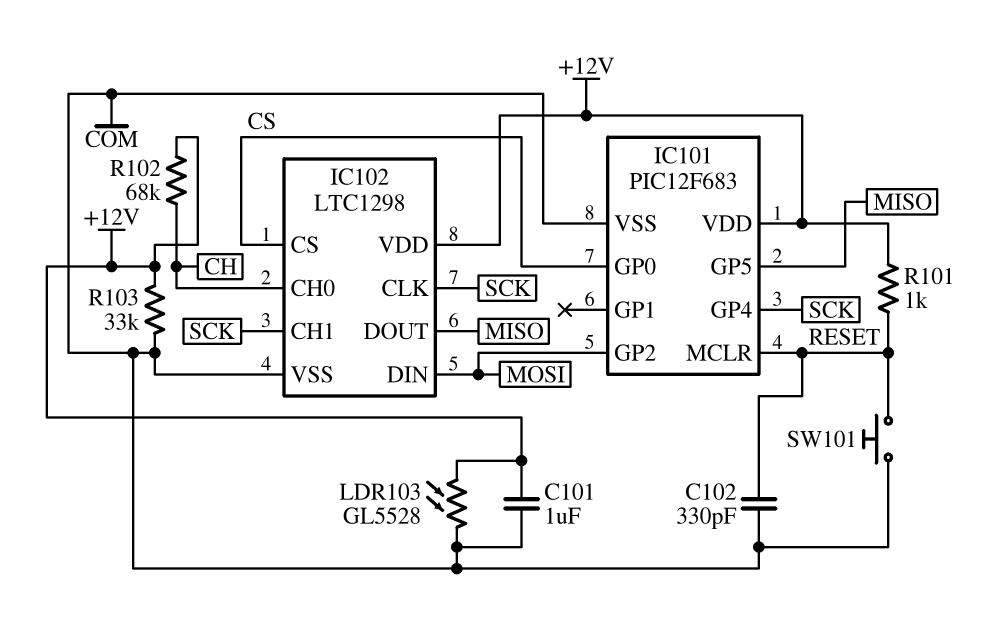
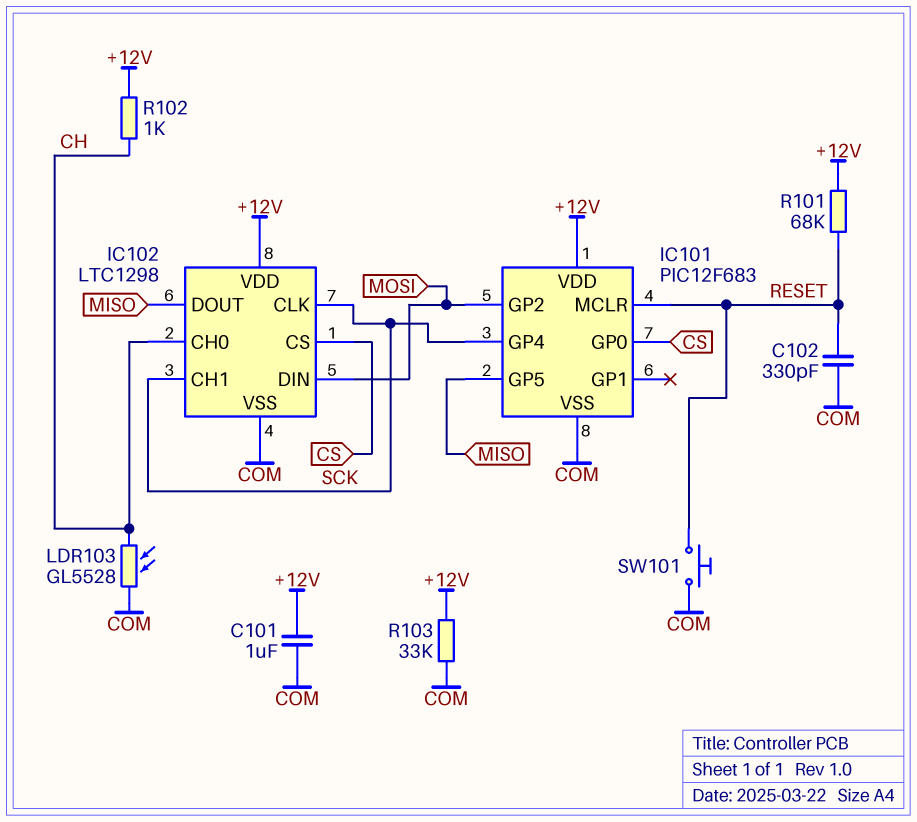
LDR103: GL5528 (+12V, COM) -> GL5528 (CH, COM)
R101: 1k (+12V, RESET) -> 68k (+12V, RESET)
R102: 68k (+12V, CH) -> 1k (+12V, CH)

